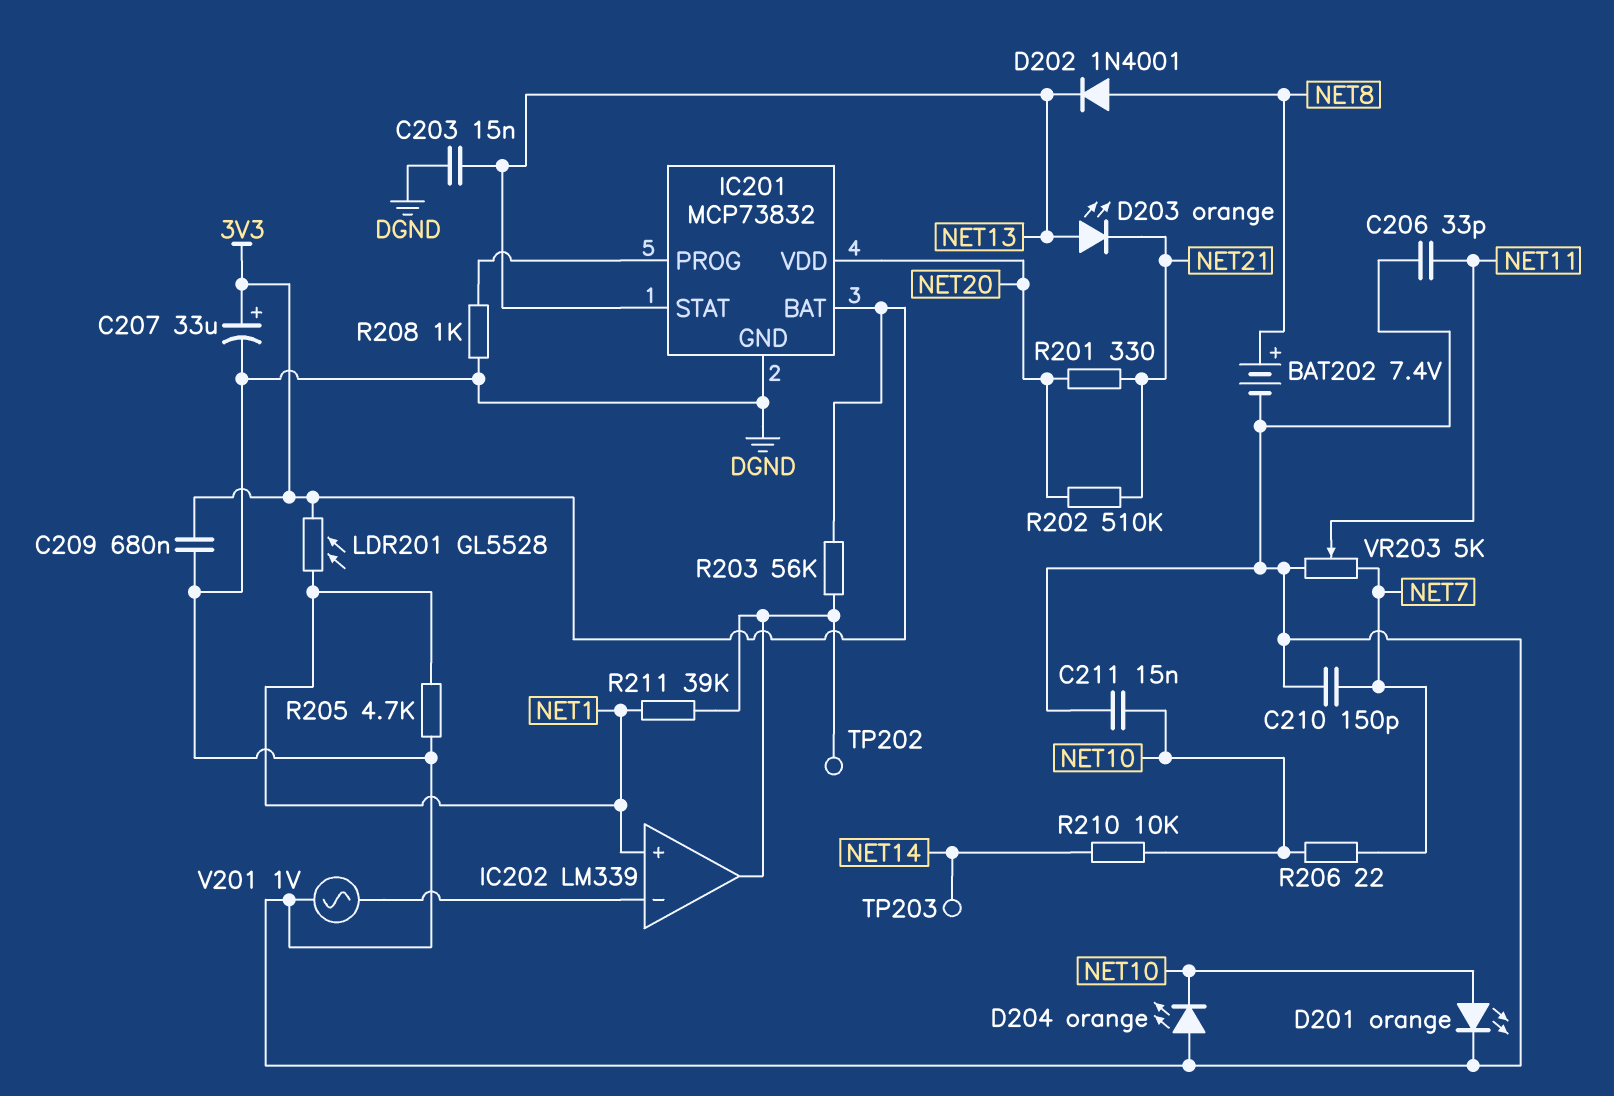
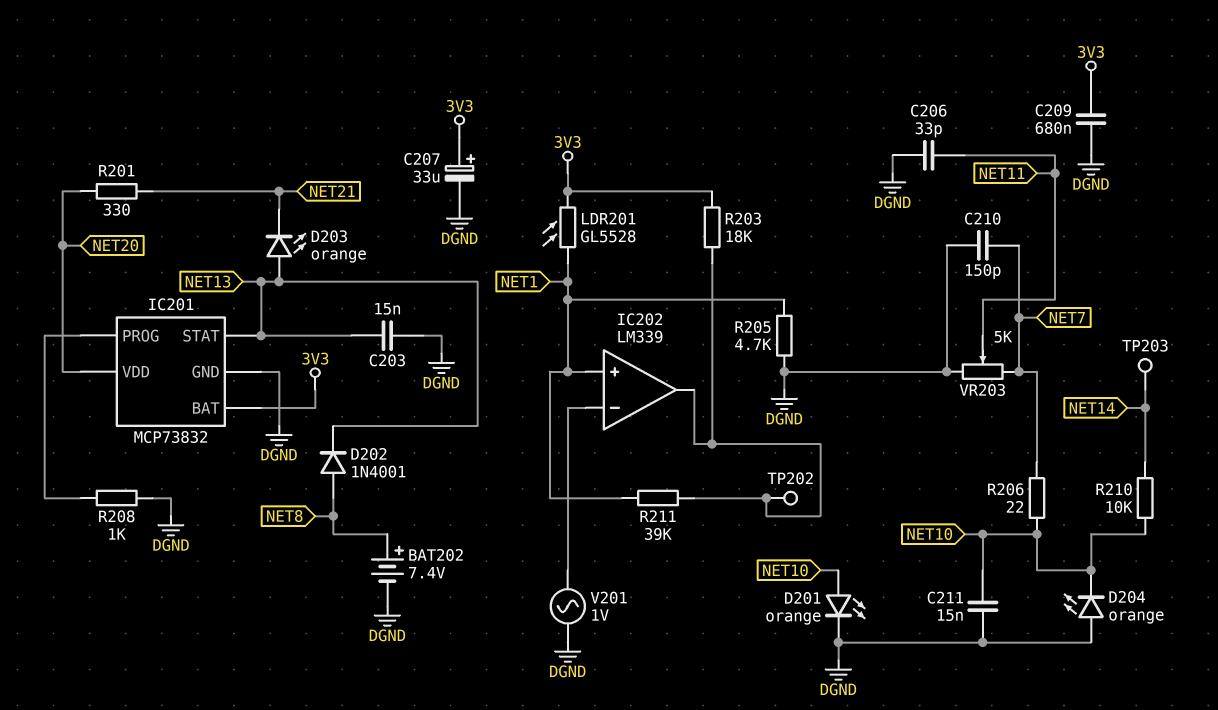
R202: 510k (NET20, NET21) -> none
R203: 56k (3V3, IC202/out) -> 18k (3V3, IC202/out)

